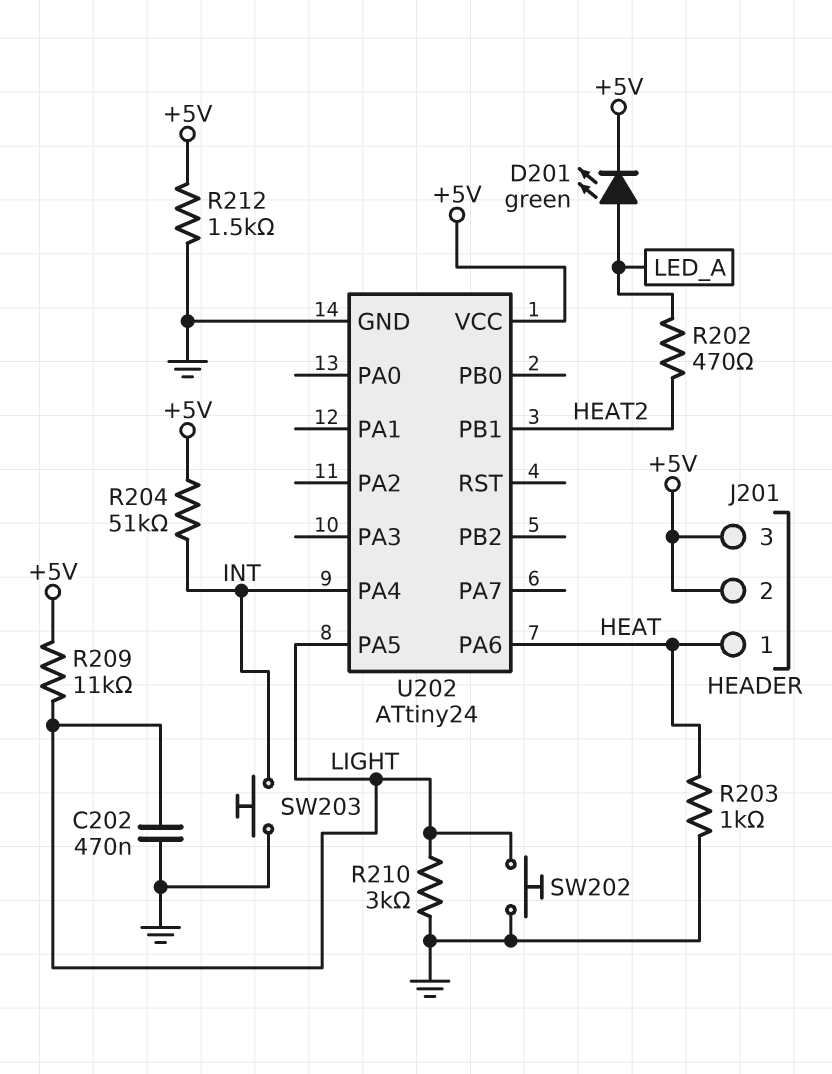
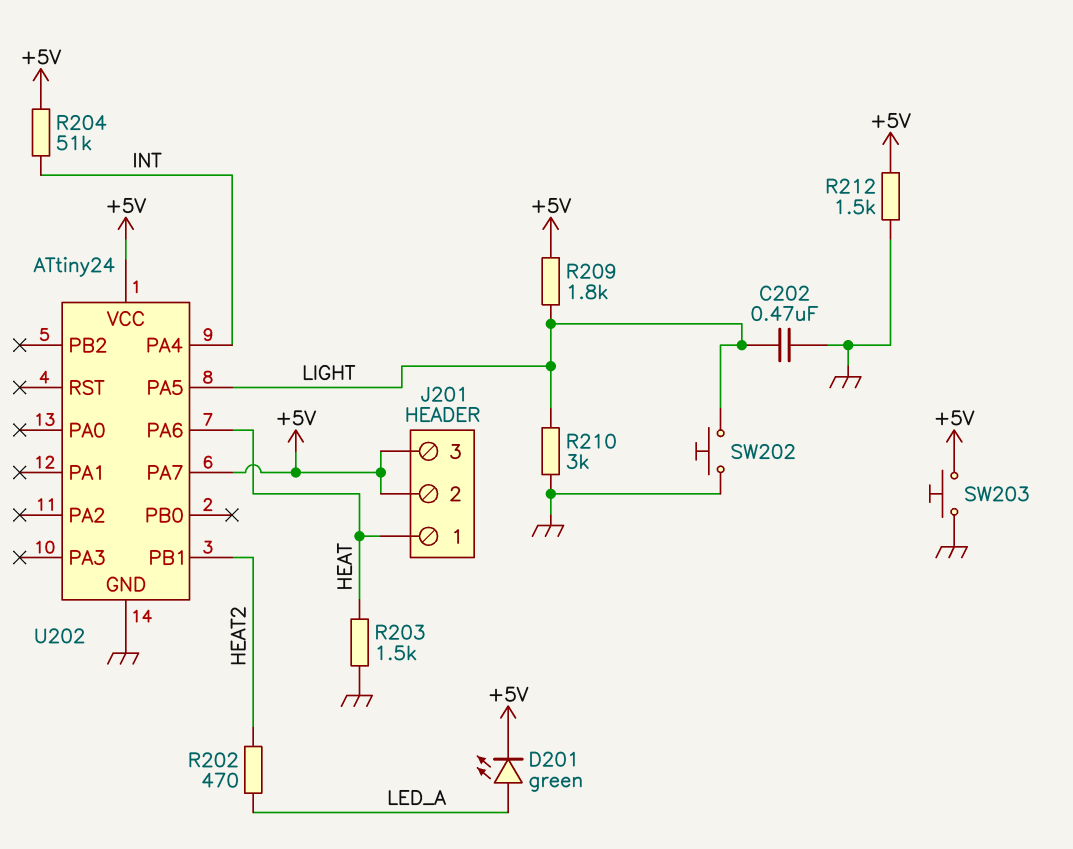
R203: 1k (GND, HEAT) -> 1.5k (GND, HEAT)
R209: 11k (+5V, LIGHT) -> 1.8k (+5V, LIGHT)
SW203: button (GND, INT) -> button (+5V, GND)
U202 pin PA7: none -> +5V

